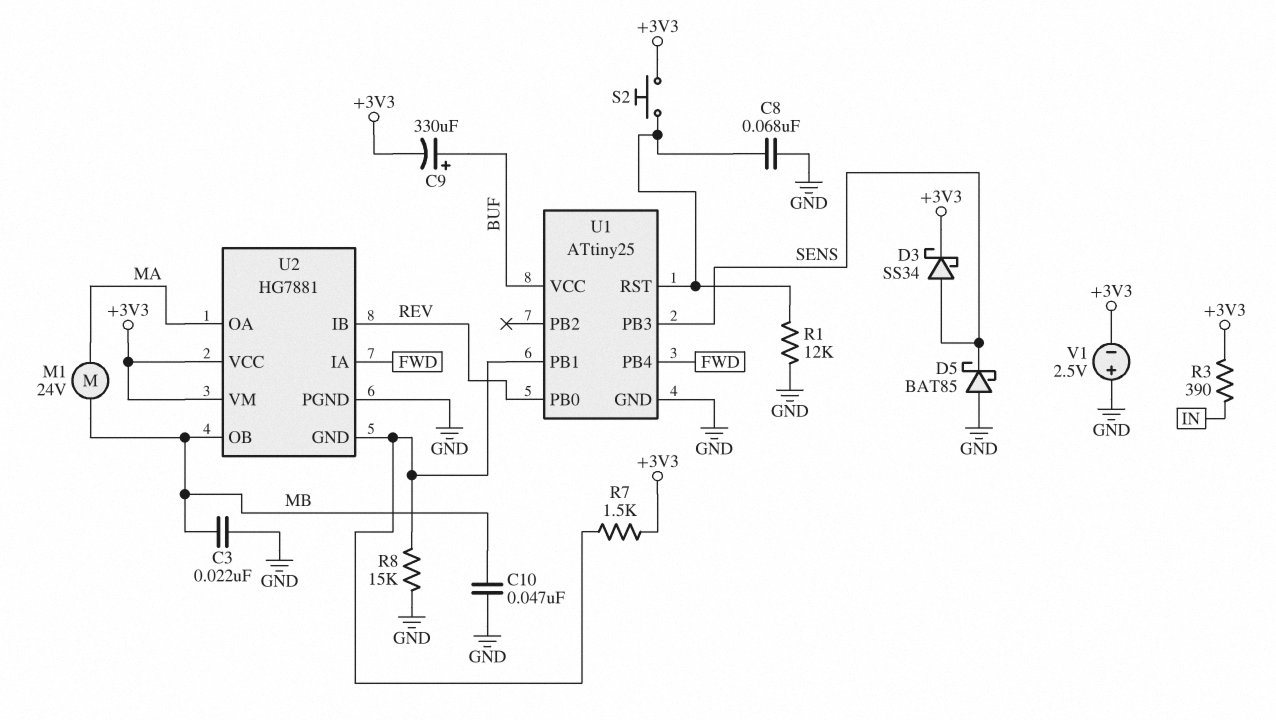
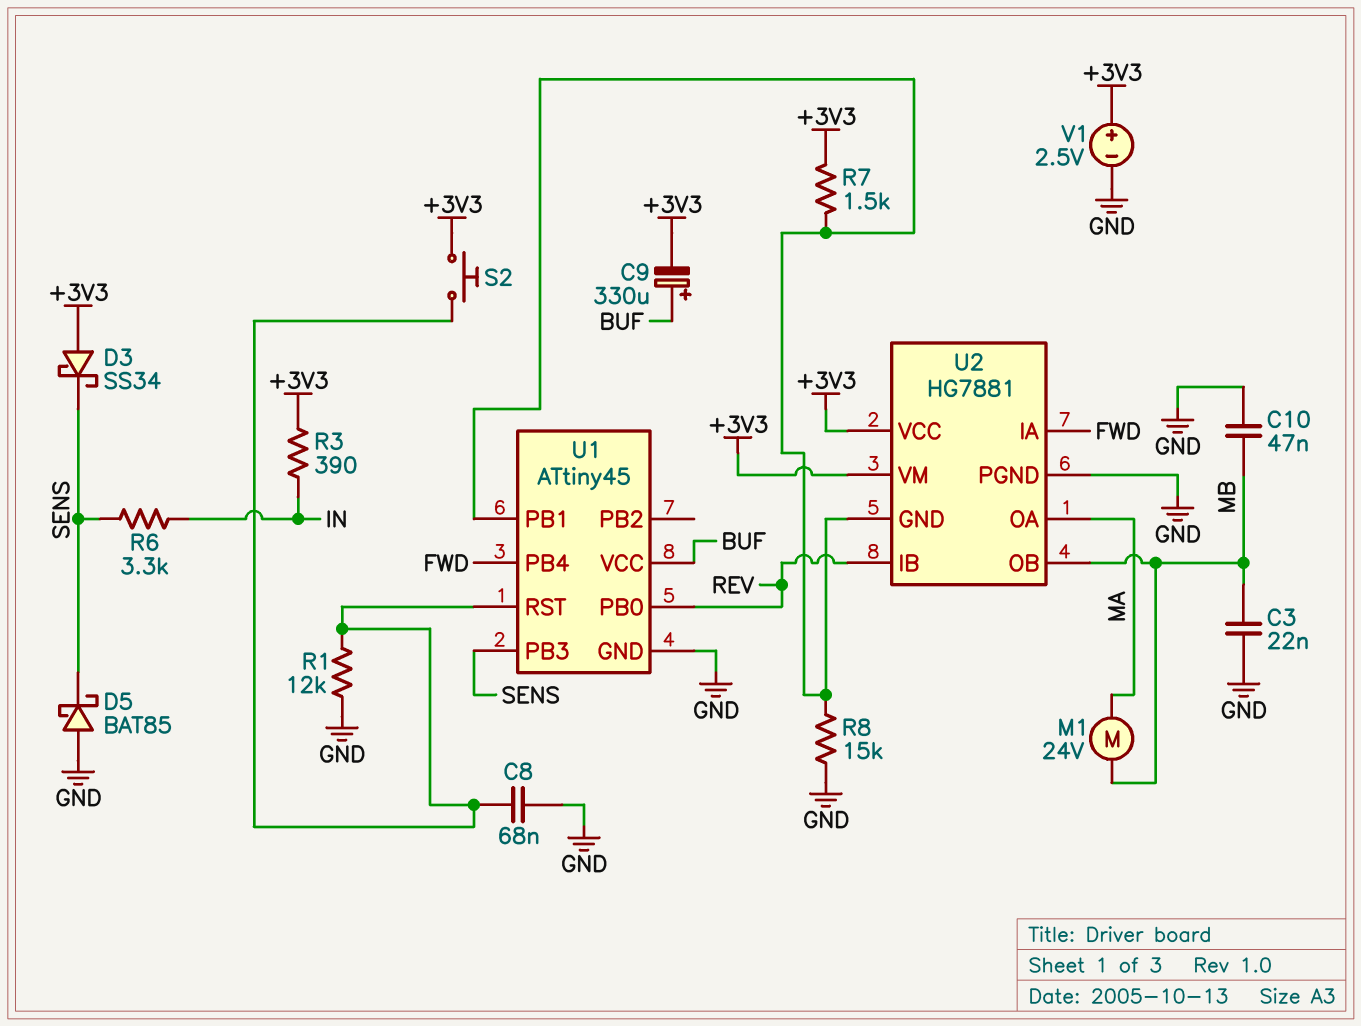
D3: schottky SS34 (A SENS, K +3V3) -> schottky SS34 (A +3V3, K SENS)
R6: none -> 3.3k (IN, SENS)
U1: ATtiny25 -> ATtiny45
V1: 2.5V (plus GND, minus +3V3) -> 2.5V (plus +3V3, minus GND)

